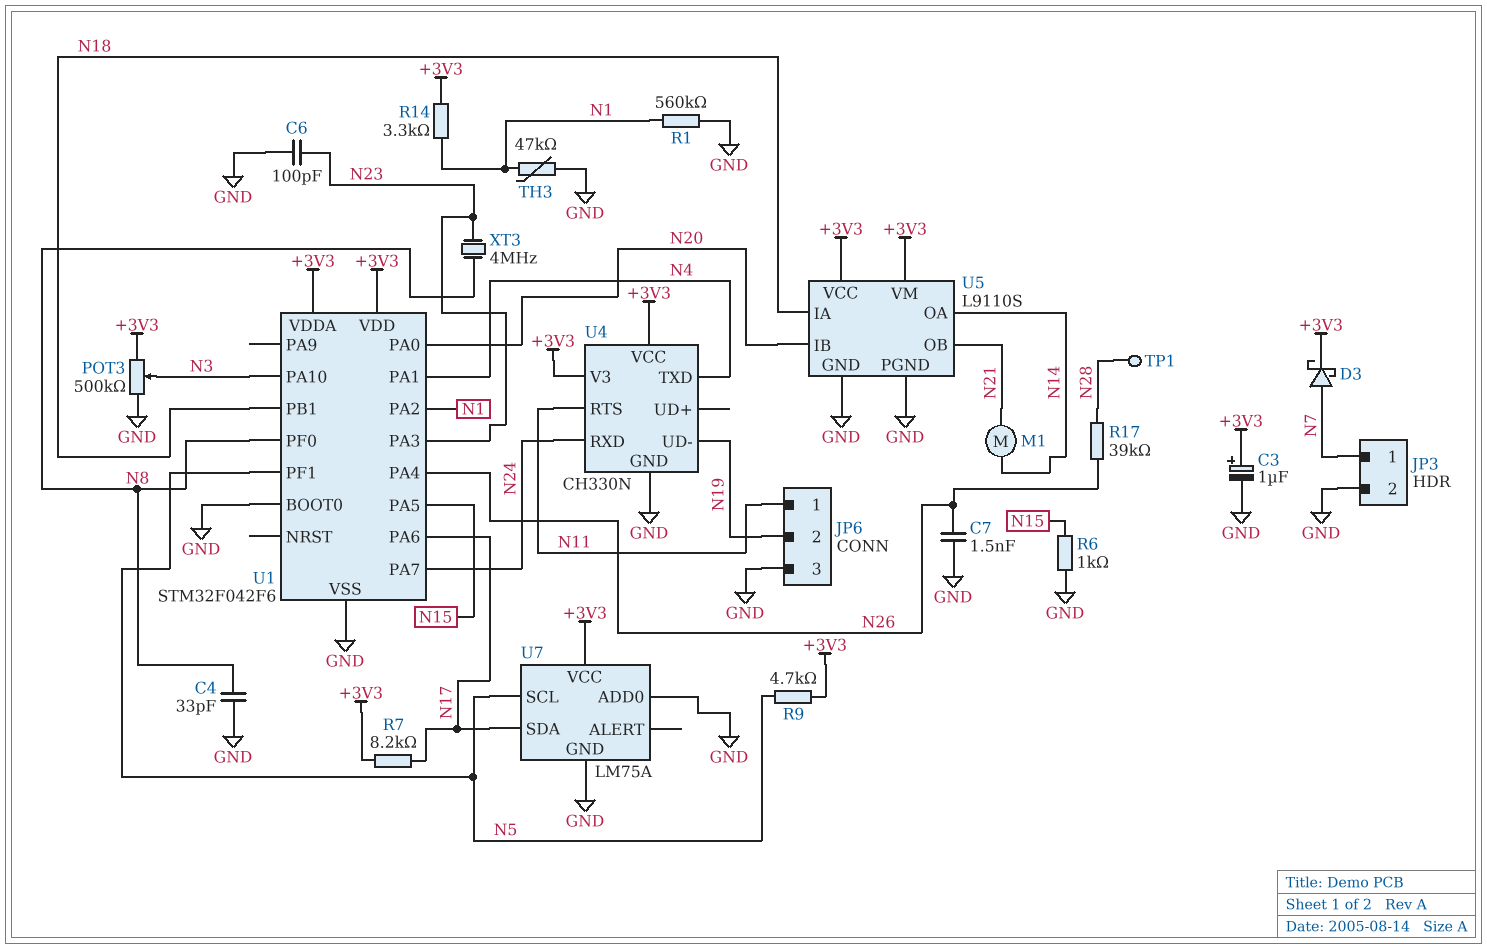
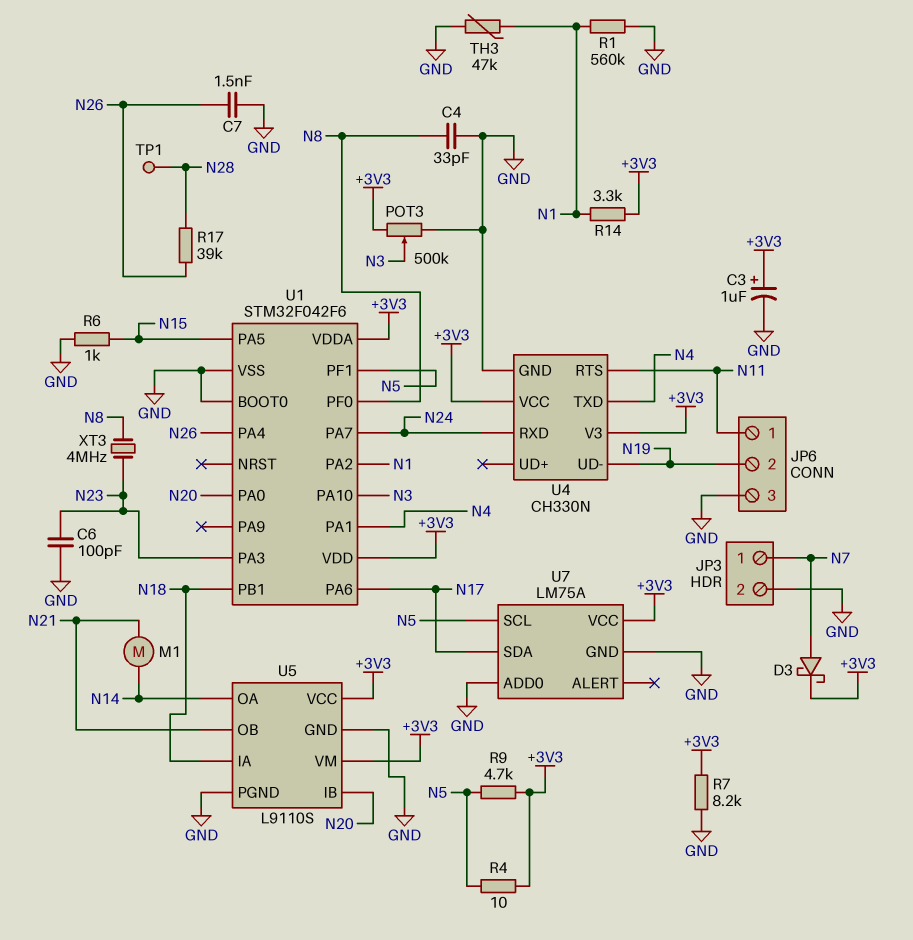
R4: none -> 10 (+3V3, N5)
R7: 8.2k (+3V3, N17) -> 8.2k (+3V3, GND)

